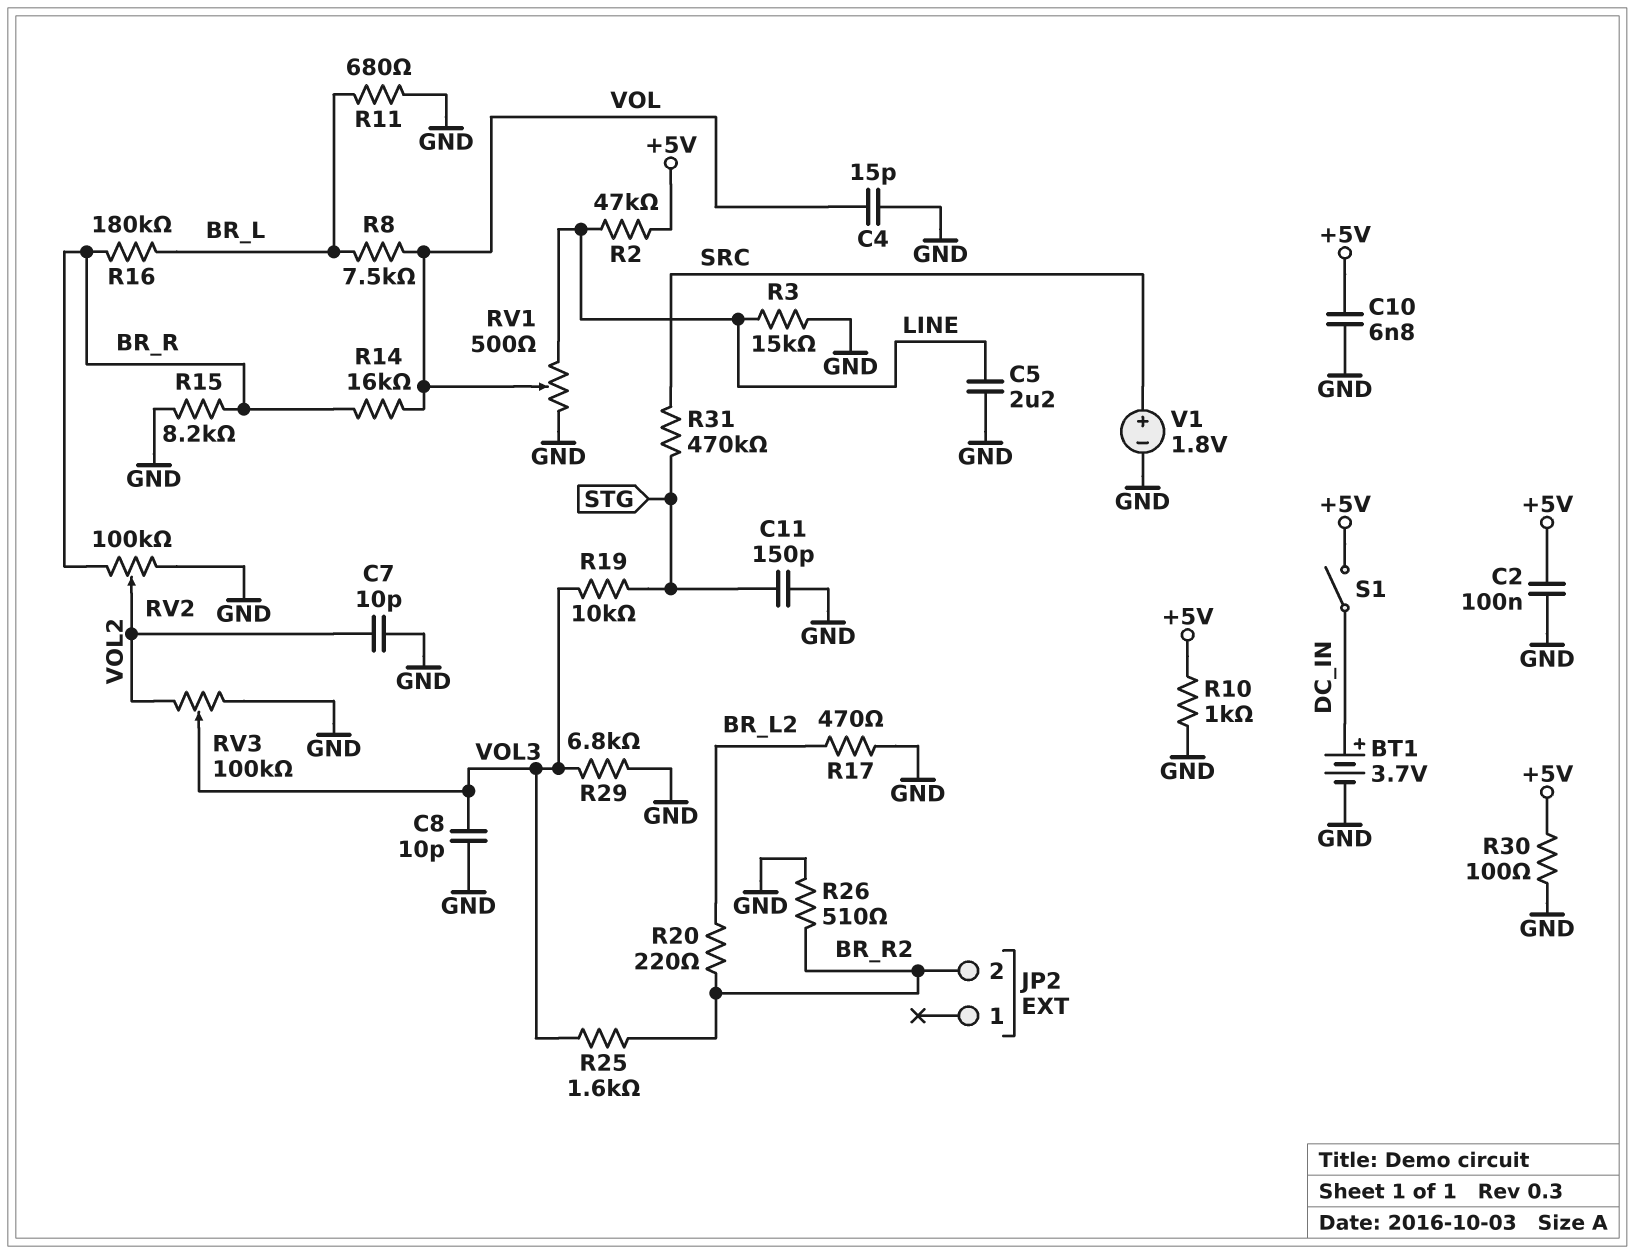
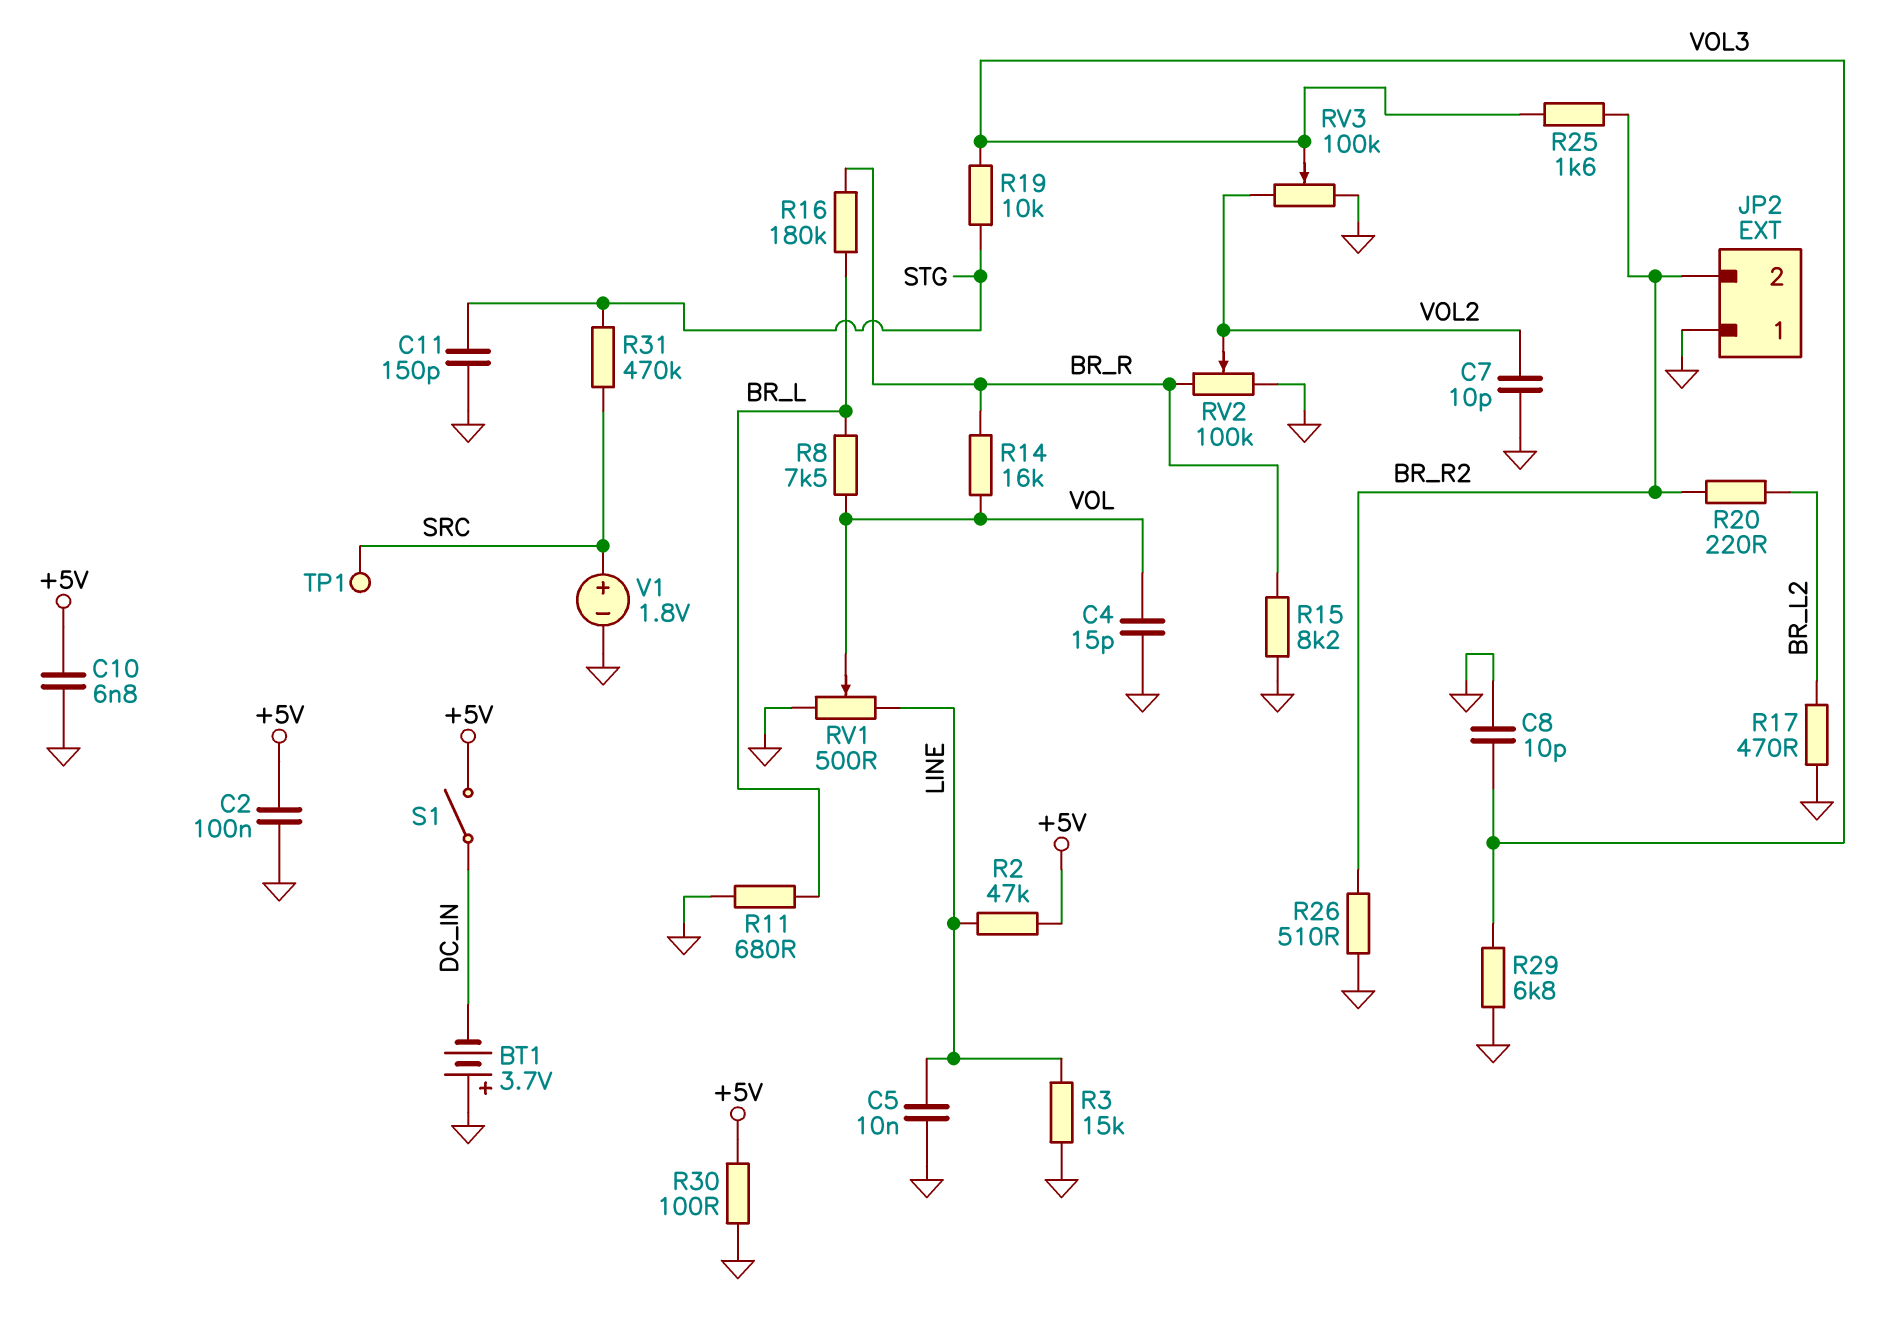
BT1: 3.7V (plus DC_IN, minus GND) -> 3.7V (plus GND, minus DC_IN)
C5: 2.2uF (GND, LINE) -> 10nF (GND, LINE)
JP2 pin 1: none -> GND
R10: 1k (+5V, GND) -> none
TP1: none -> test point (SRC)

